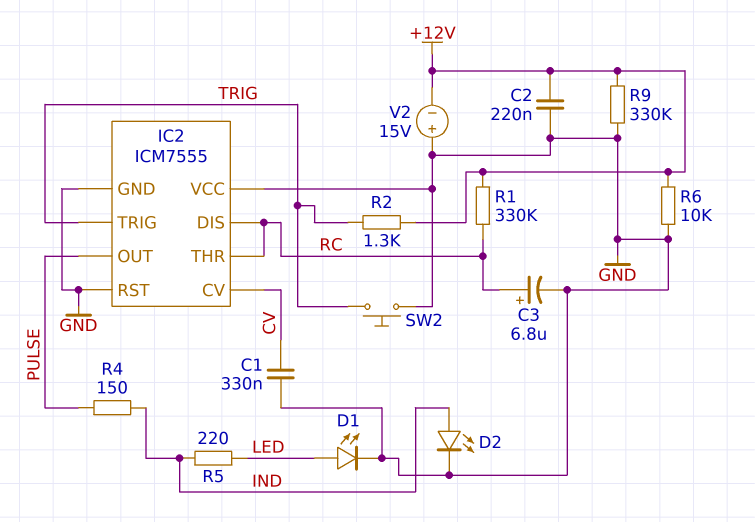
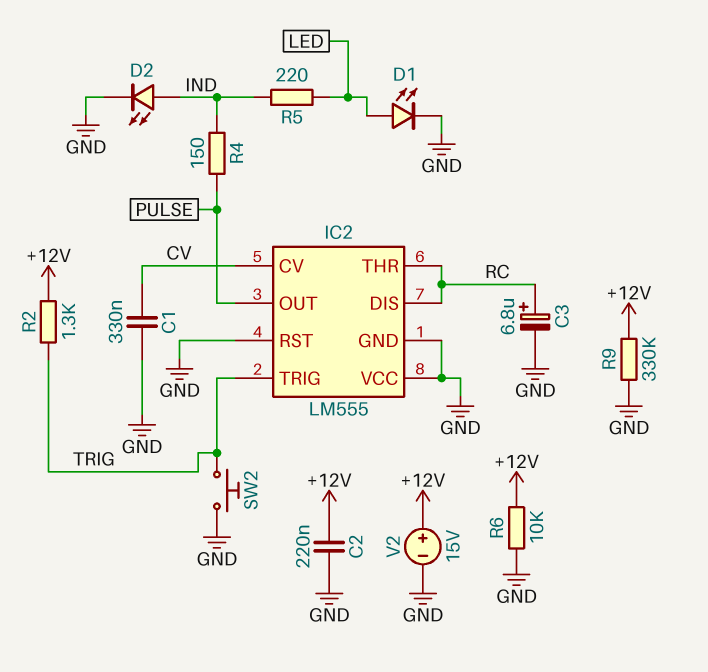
IC2: ICM7555 -> LM555
R1: 330k (+12V, RC) -> none
V2: 15V (plus GND, minus +12V) -> 15V (plus +12V, minus GND)

